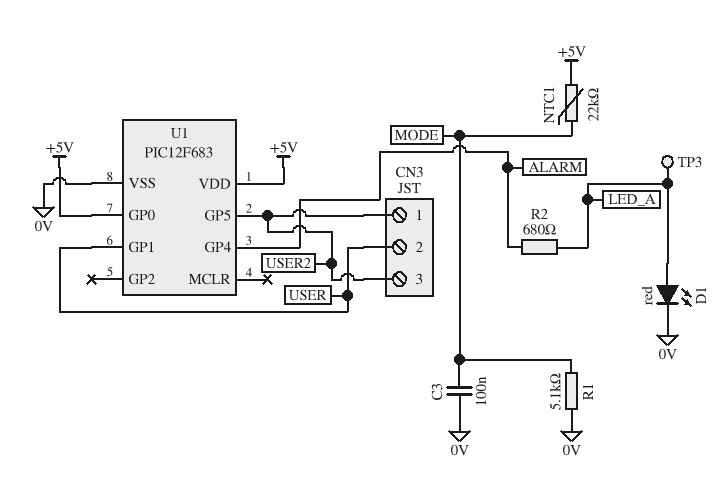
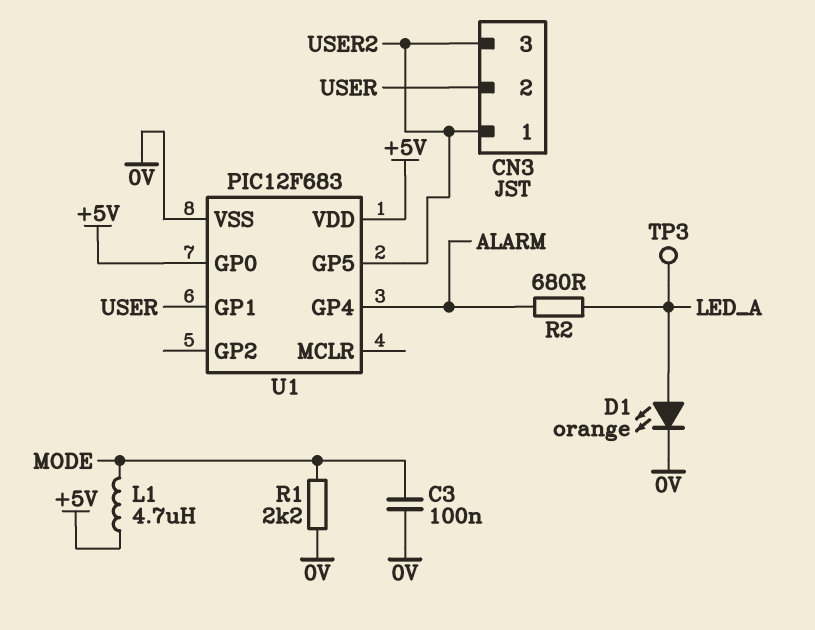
D1: LED red (A LED_A, K 0V) -> LED orange (A LED_A, K 0V)
L1: none -> 4.7uH (+5V, MODE)
NTC1: 22k (+5V, MODE) -> none
R1: 5.1k (0V, MODE) -> 2.2k (0V, MODE)

